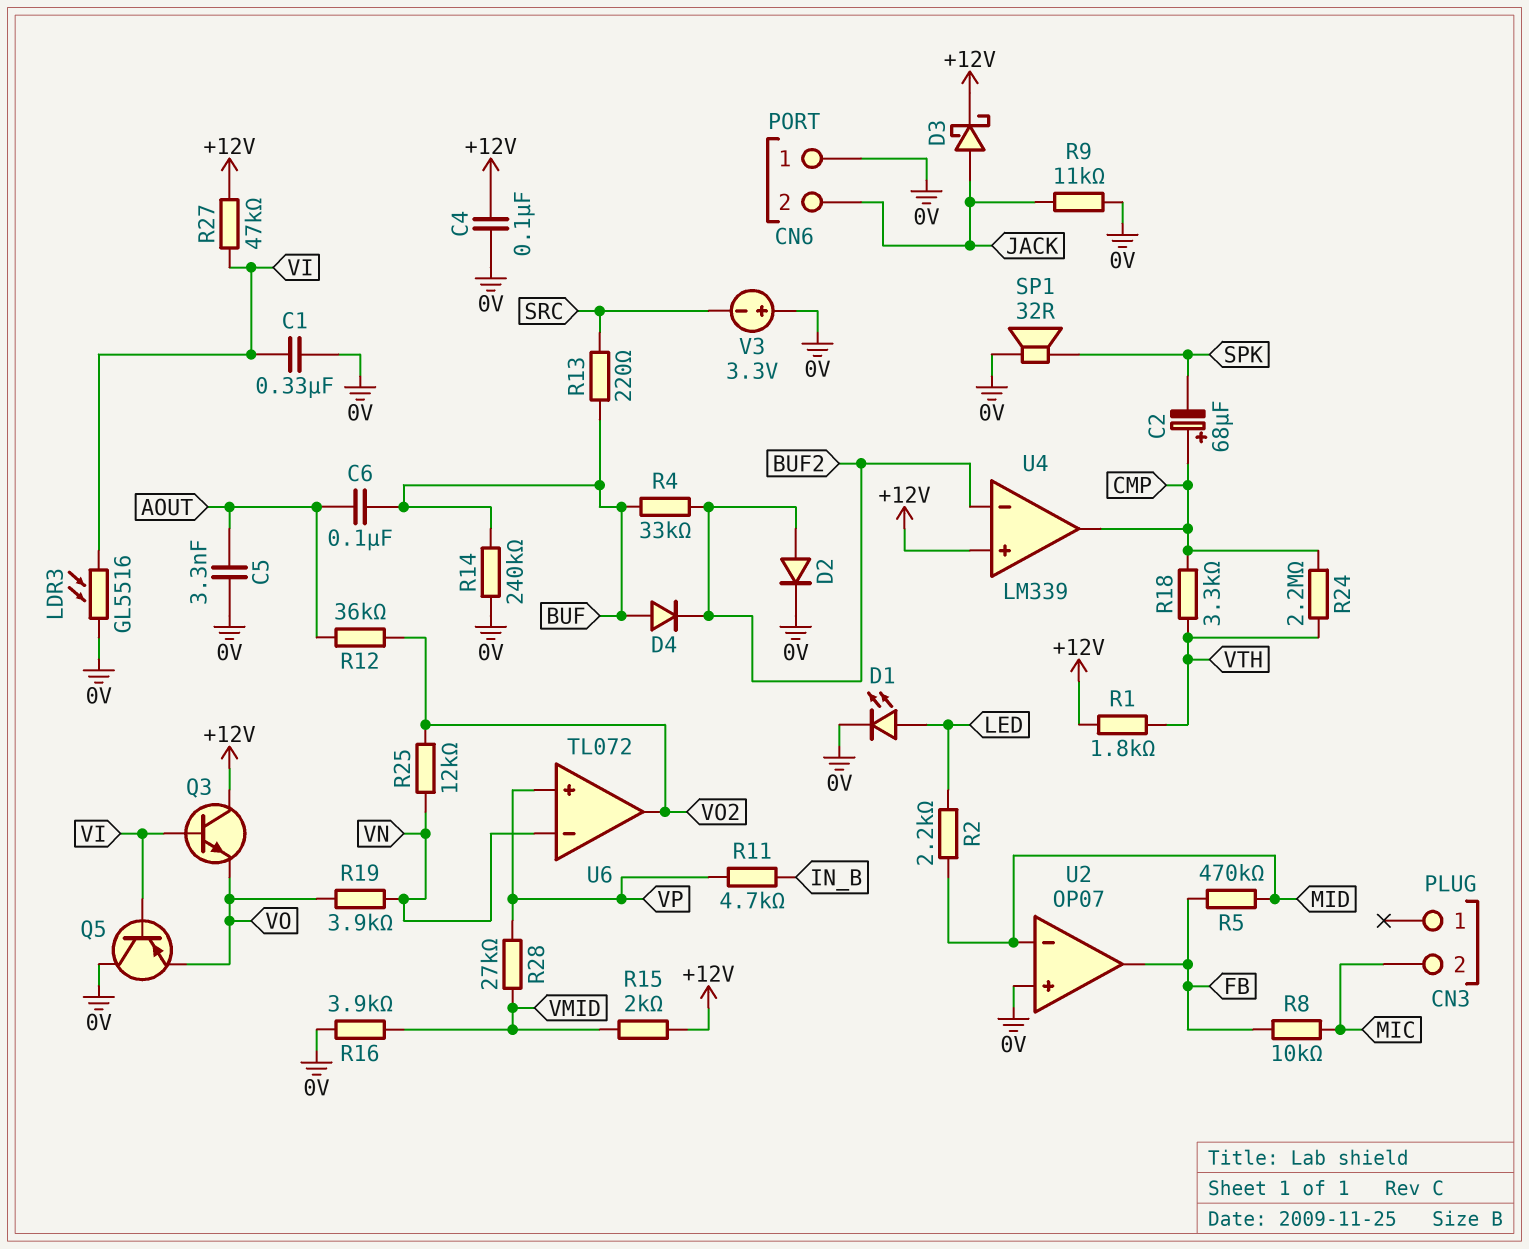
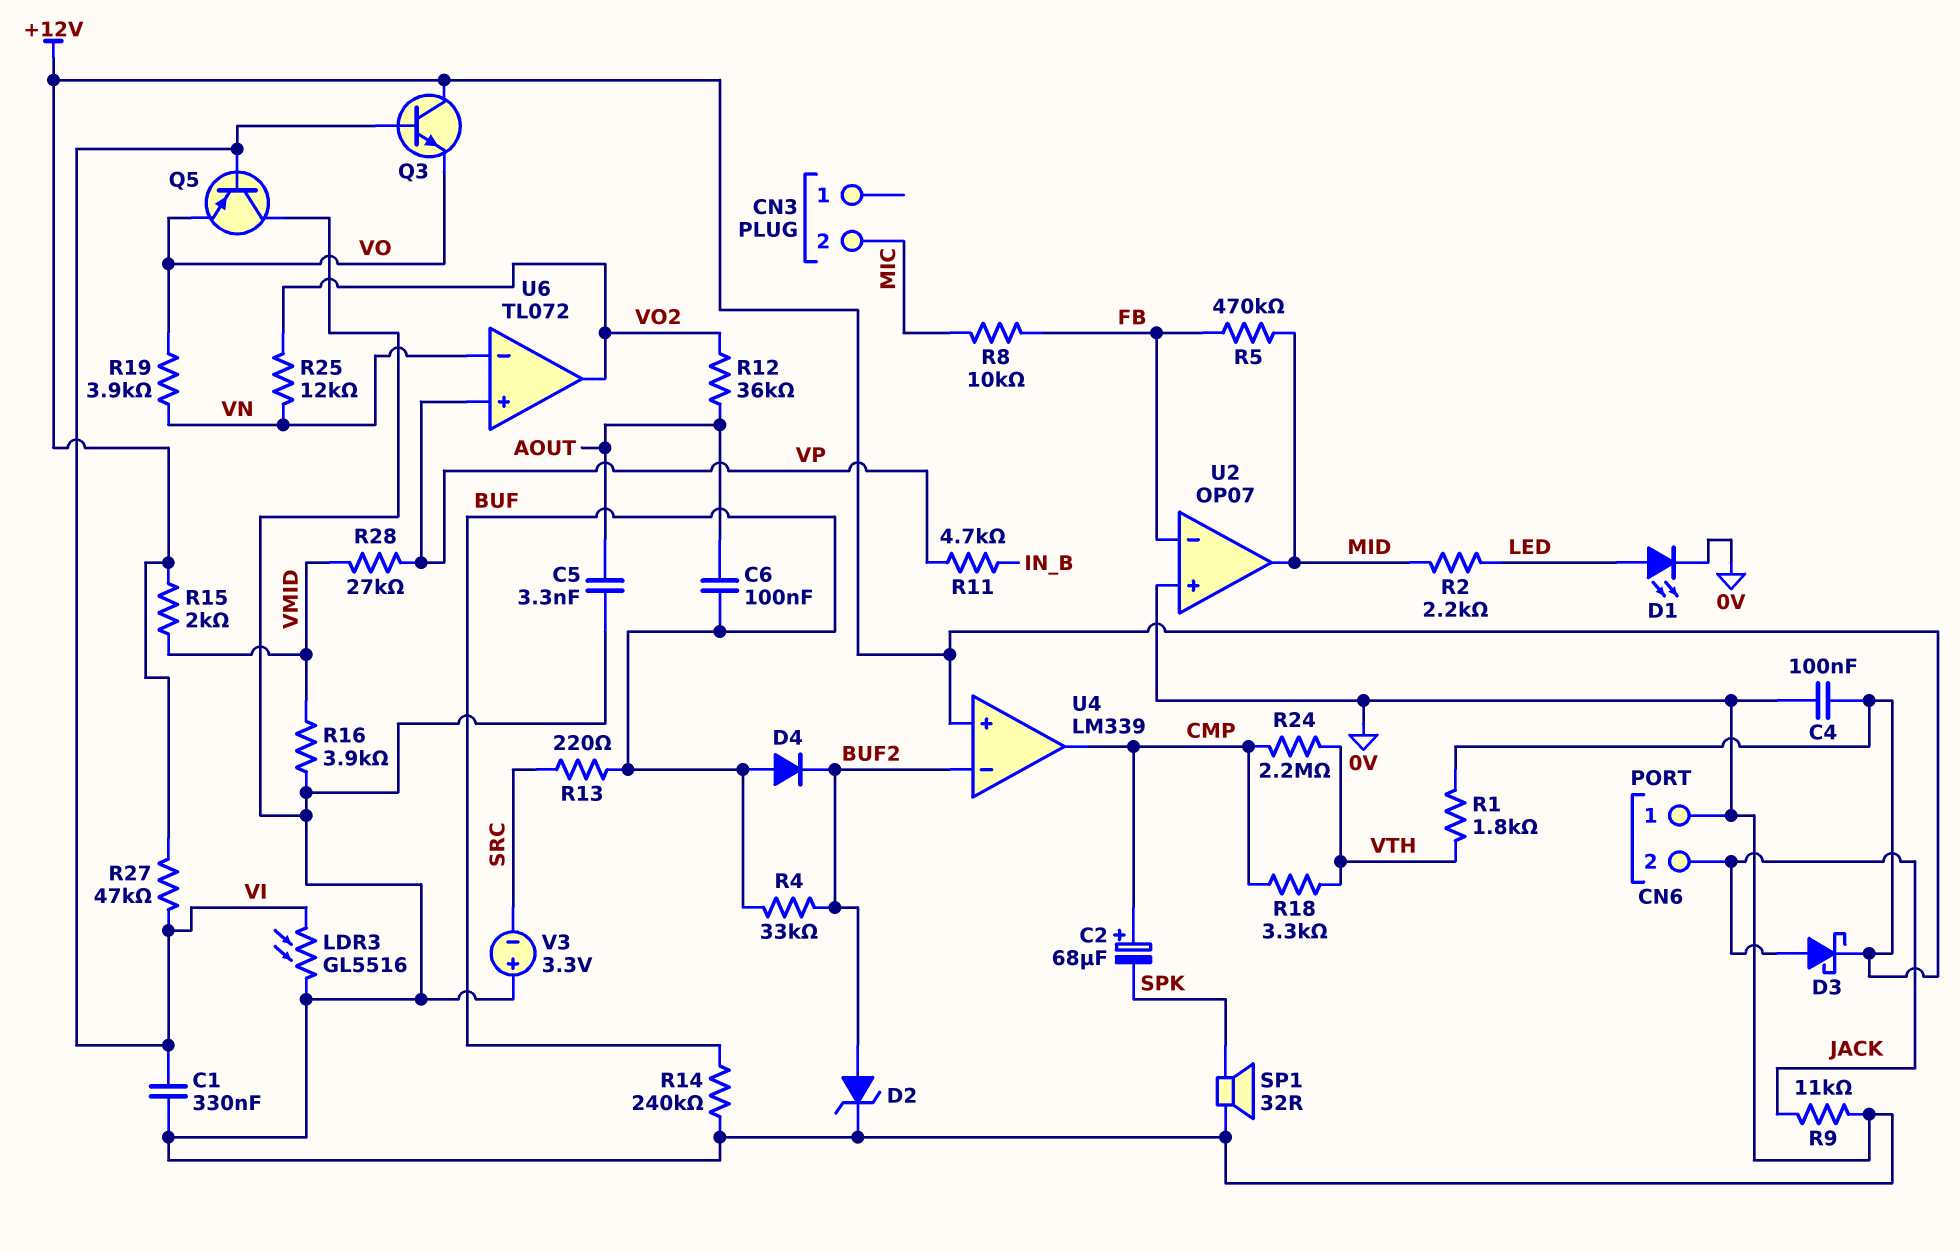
D2: diode (A BUF2, K 0V) -> zener (A BUF2, K 0V)
U2 pin in-: MID -> FB
U2 pin out: FB -> MID

